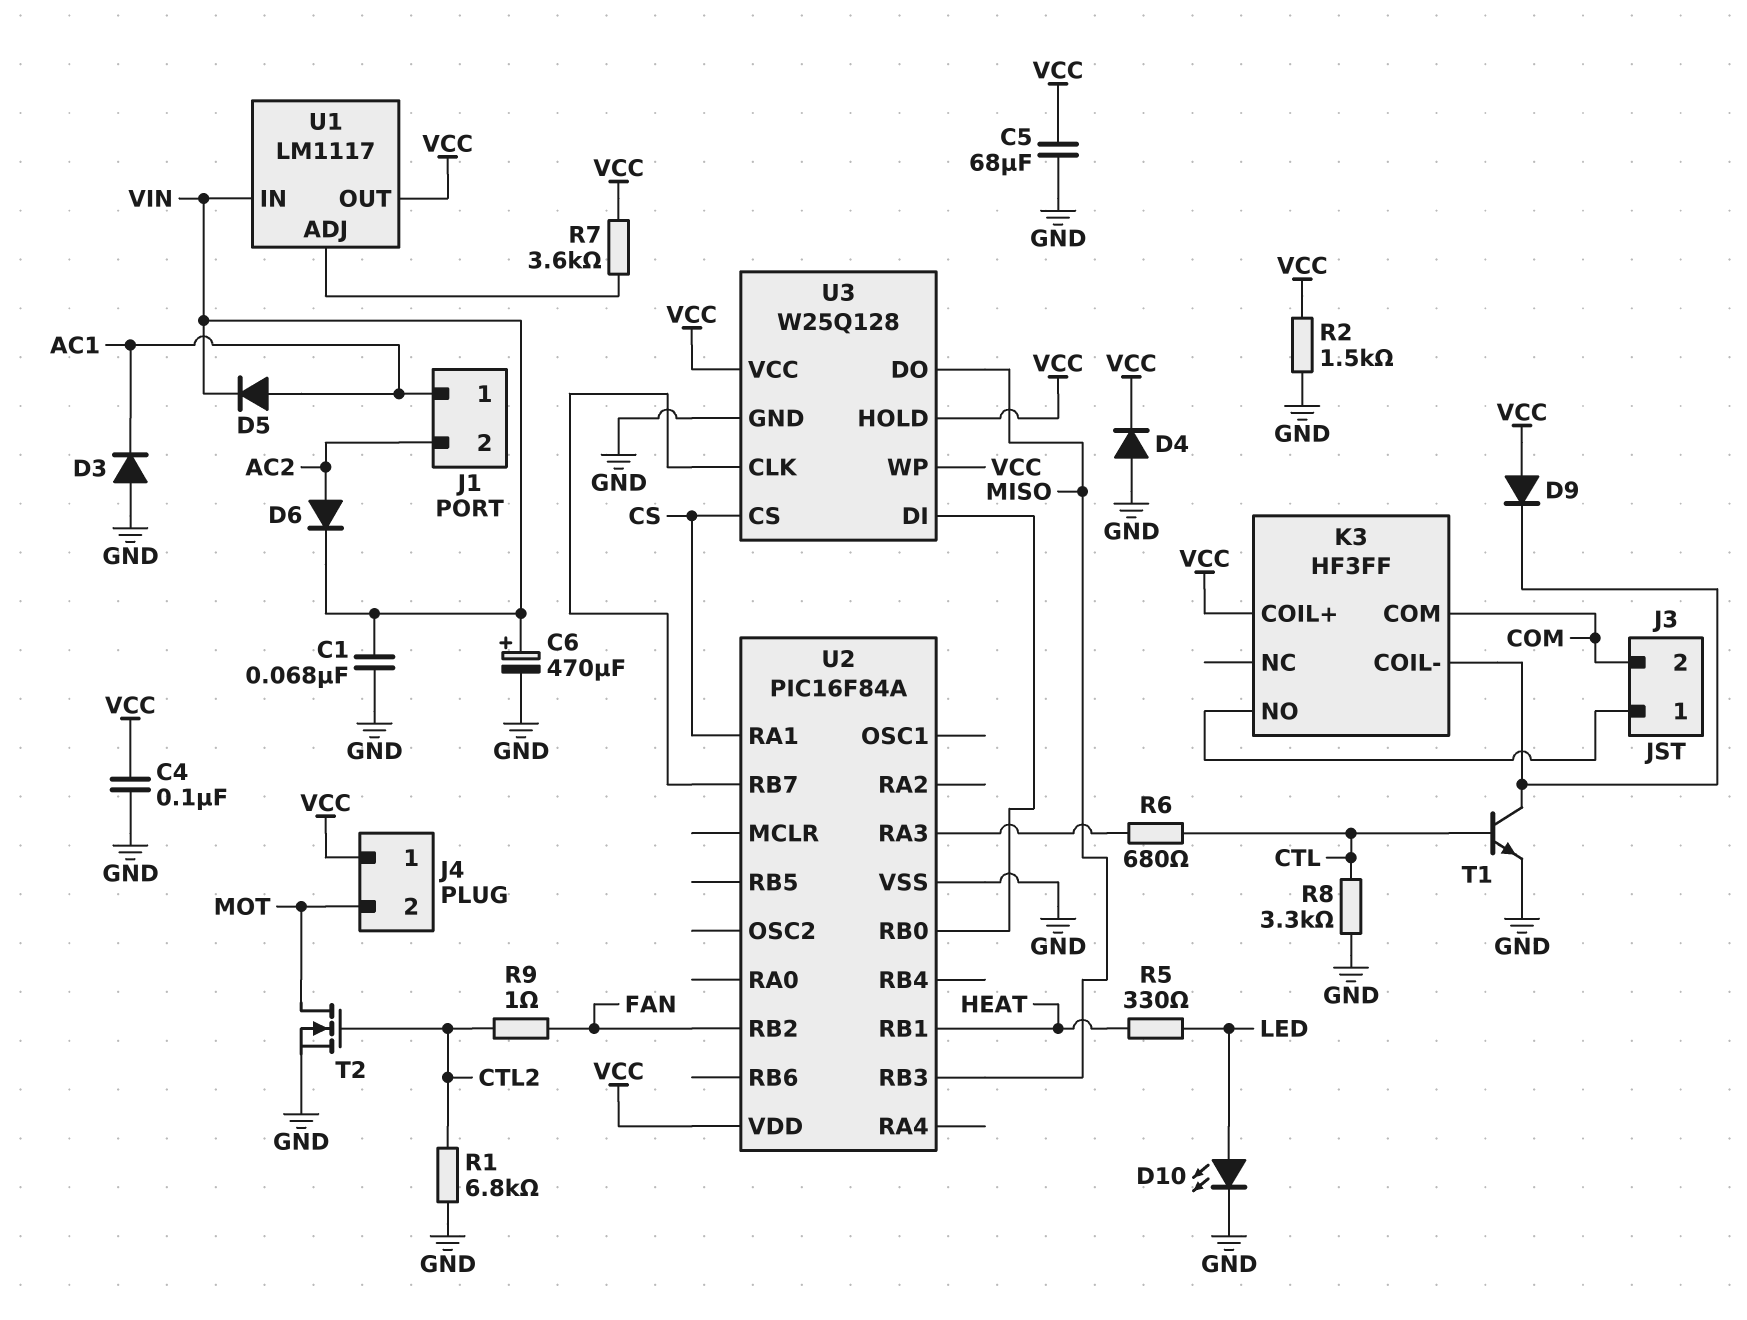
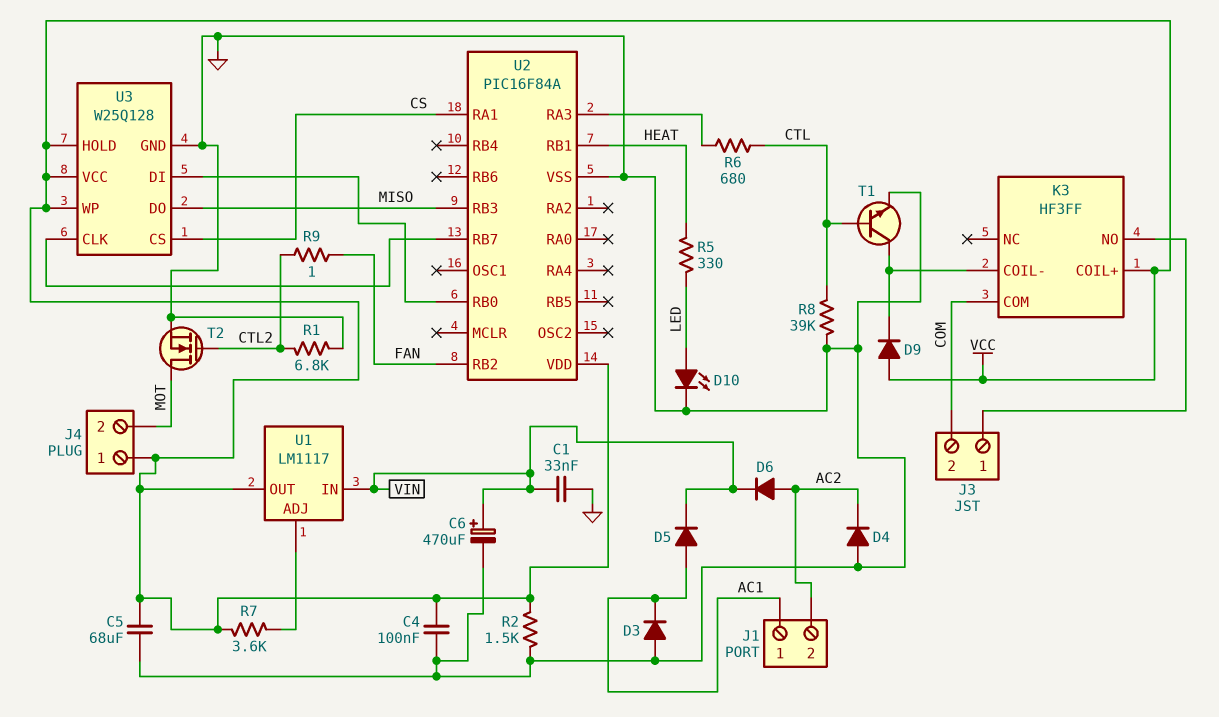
C1: 68nF (GND, VIN) -> 33nF (GND, VIN)
D4: diode (A GND, K VCC) -> diode (A GND, K AC2)
R8: 3.3k (CTL, GND) -> 39k (CTL, GND)

